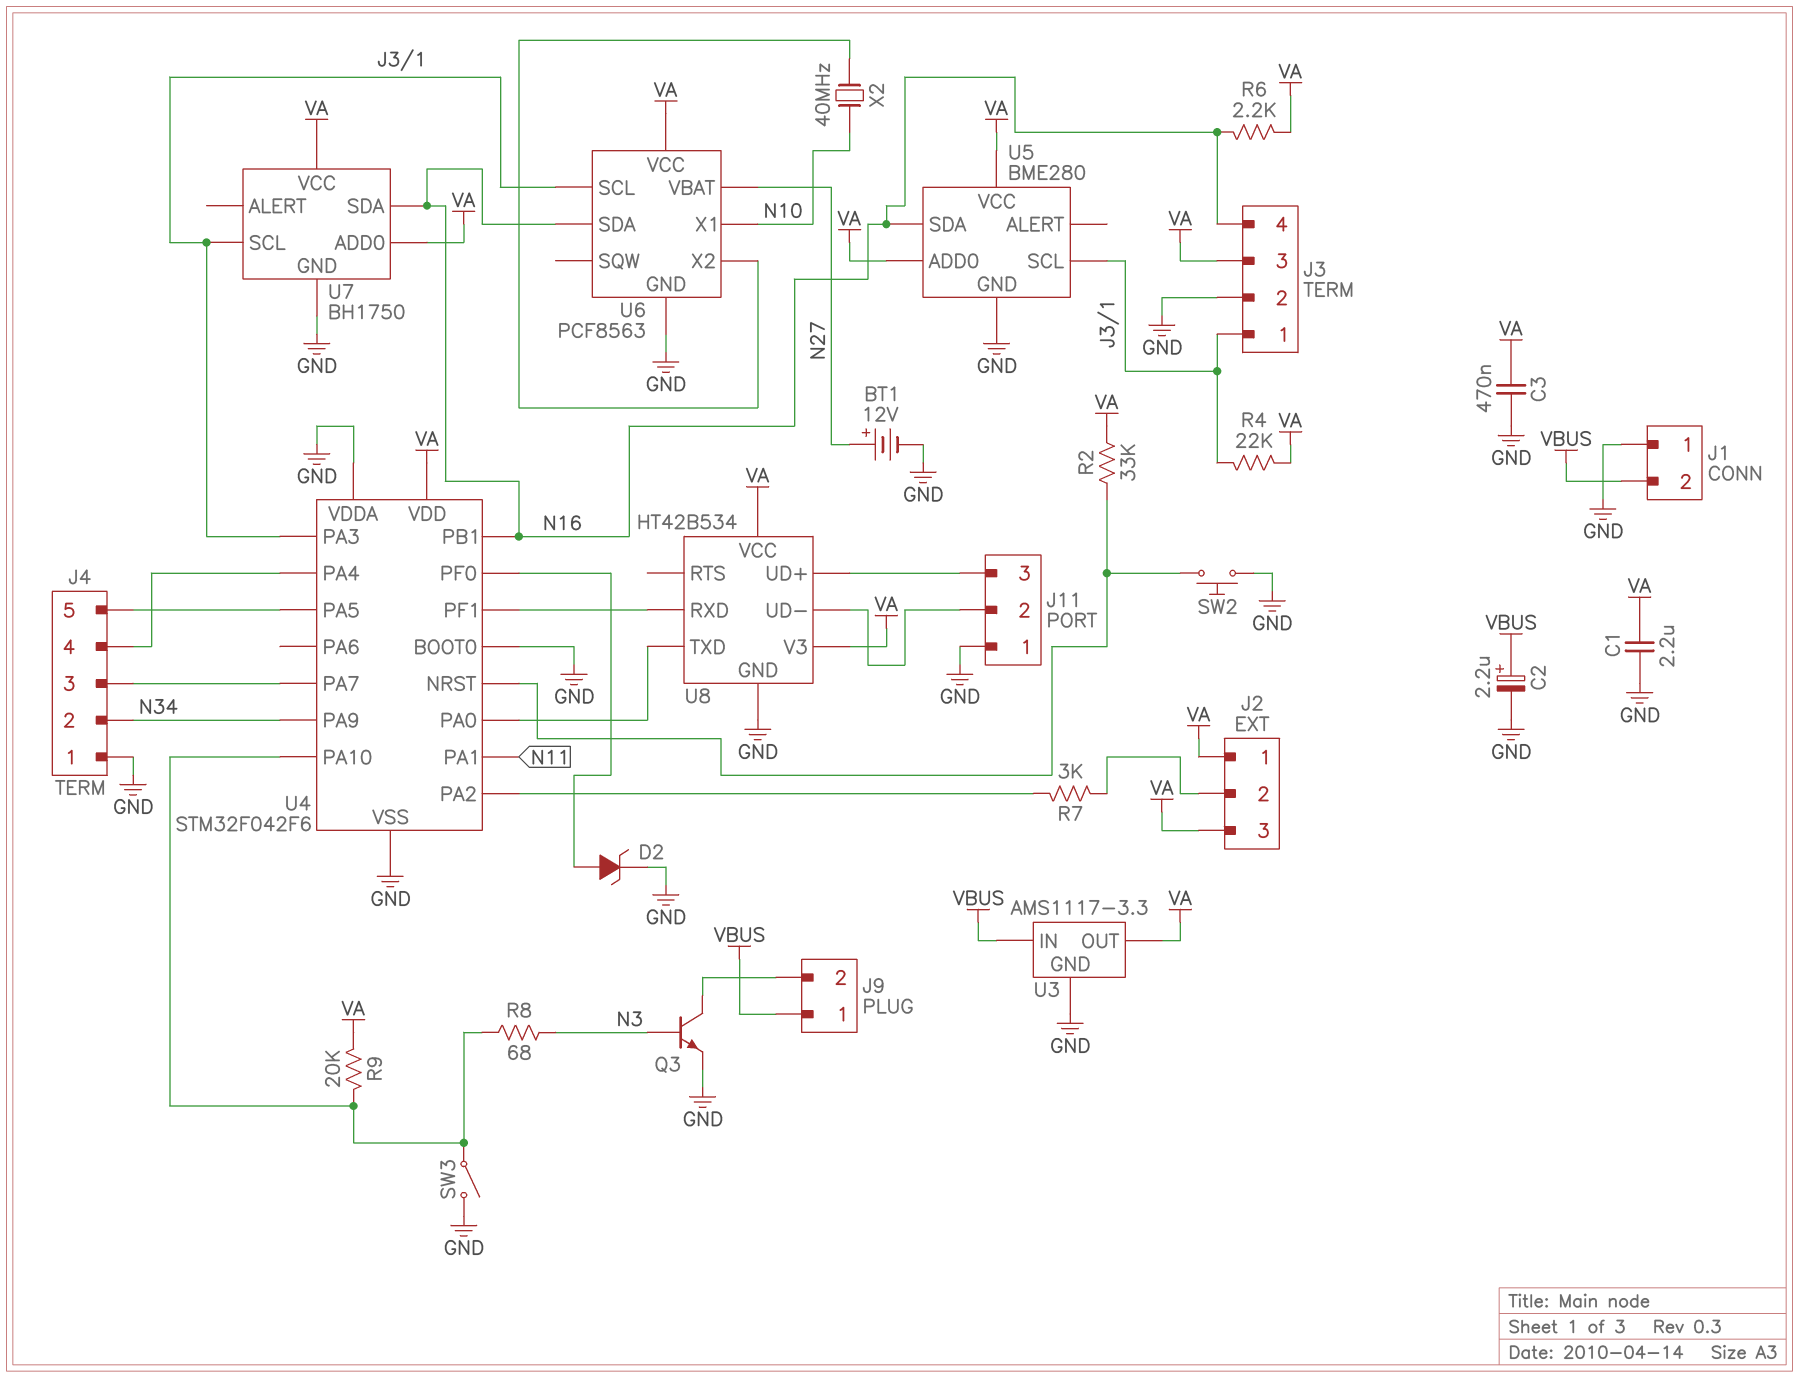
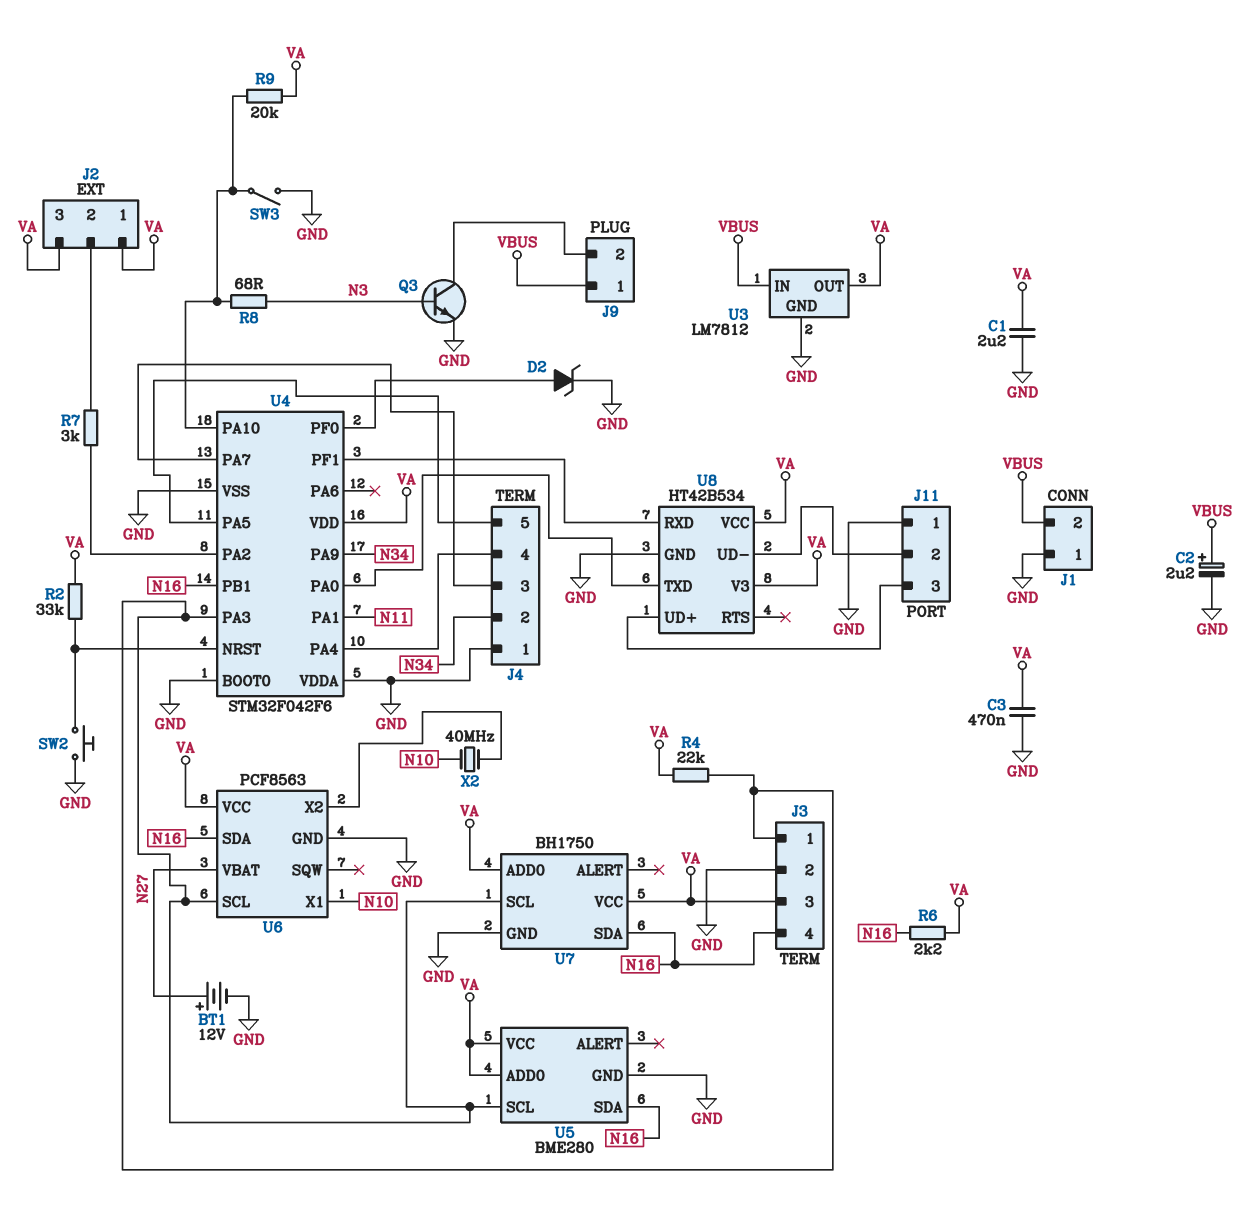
U3: AMS1117-3.3 -> LM7812

